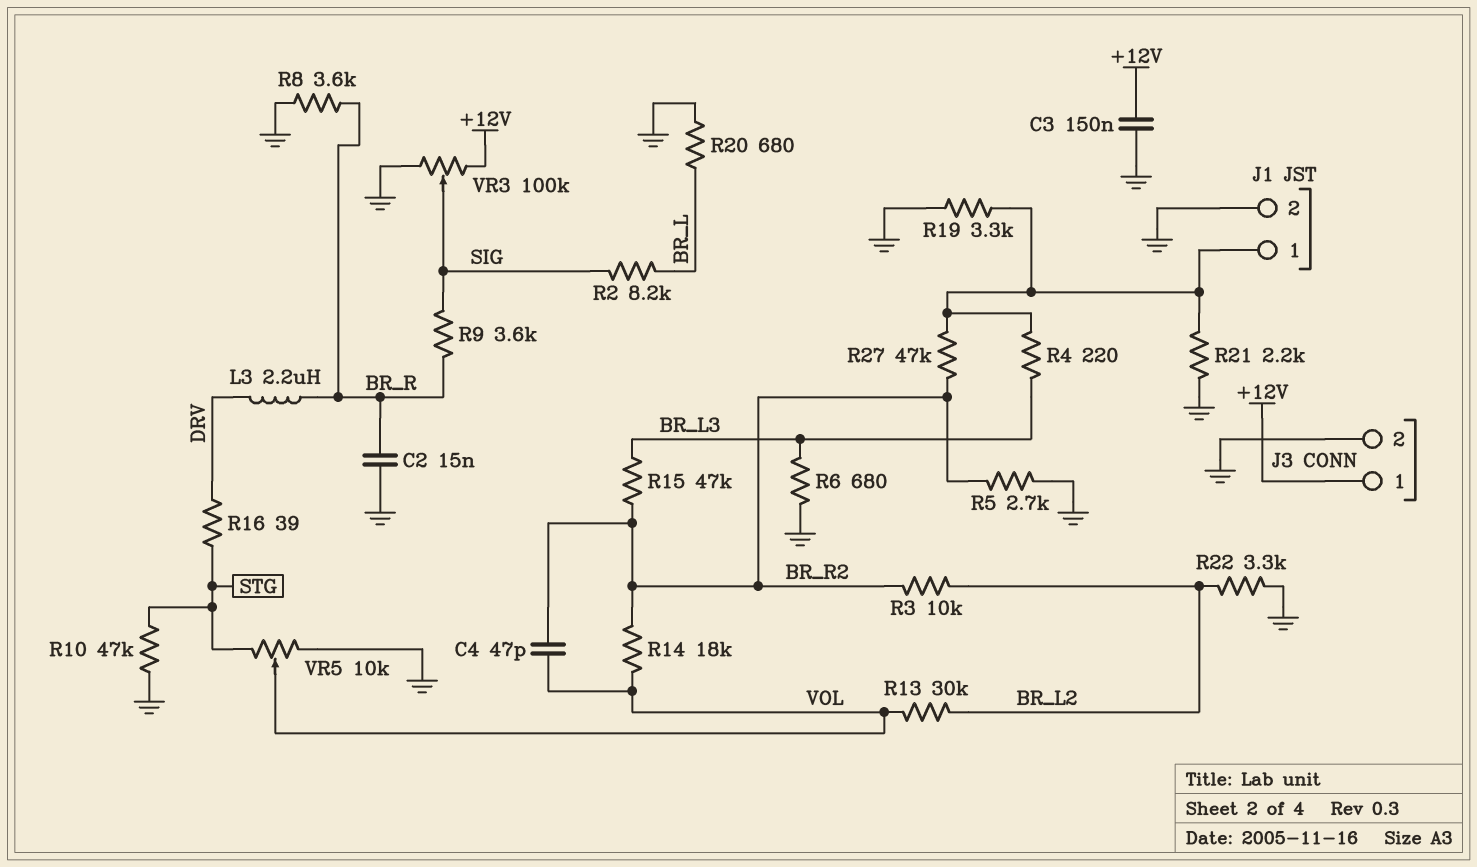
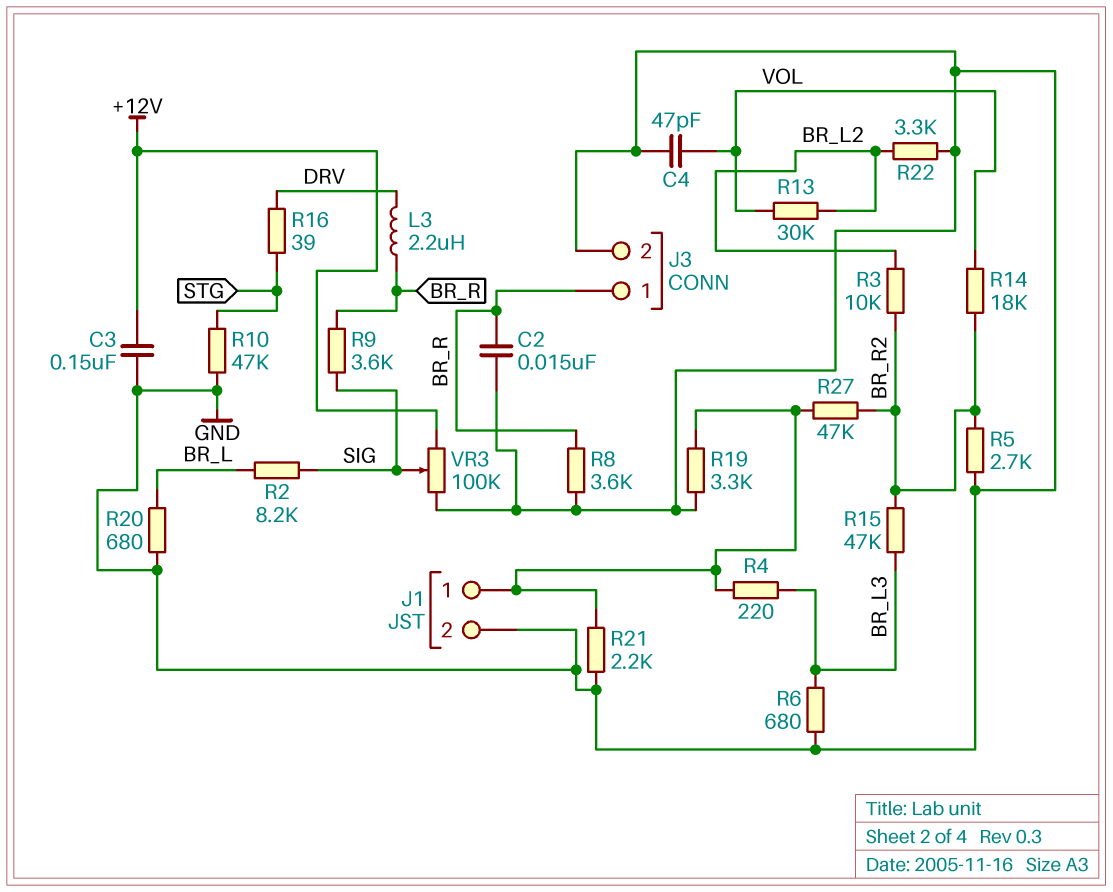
C4: 47pF (BR_R2, VOL) -> 47pF (GND, VOL)
J3 pin 1: +12V -> BR_R
VR5: 10k (GND, STG, wiper VOL) -> none

